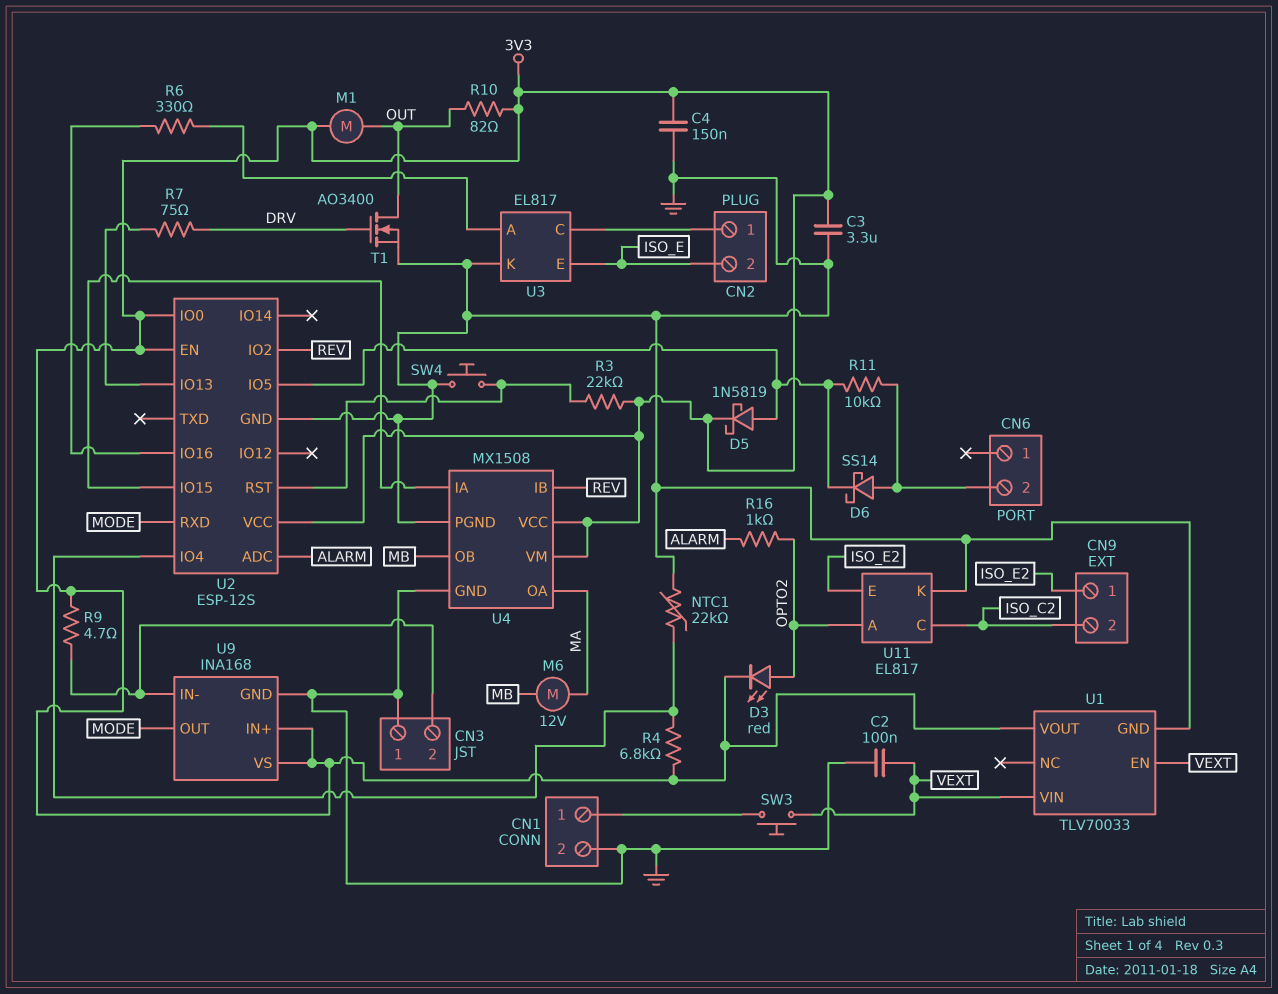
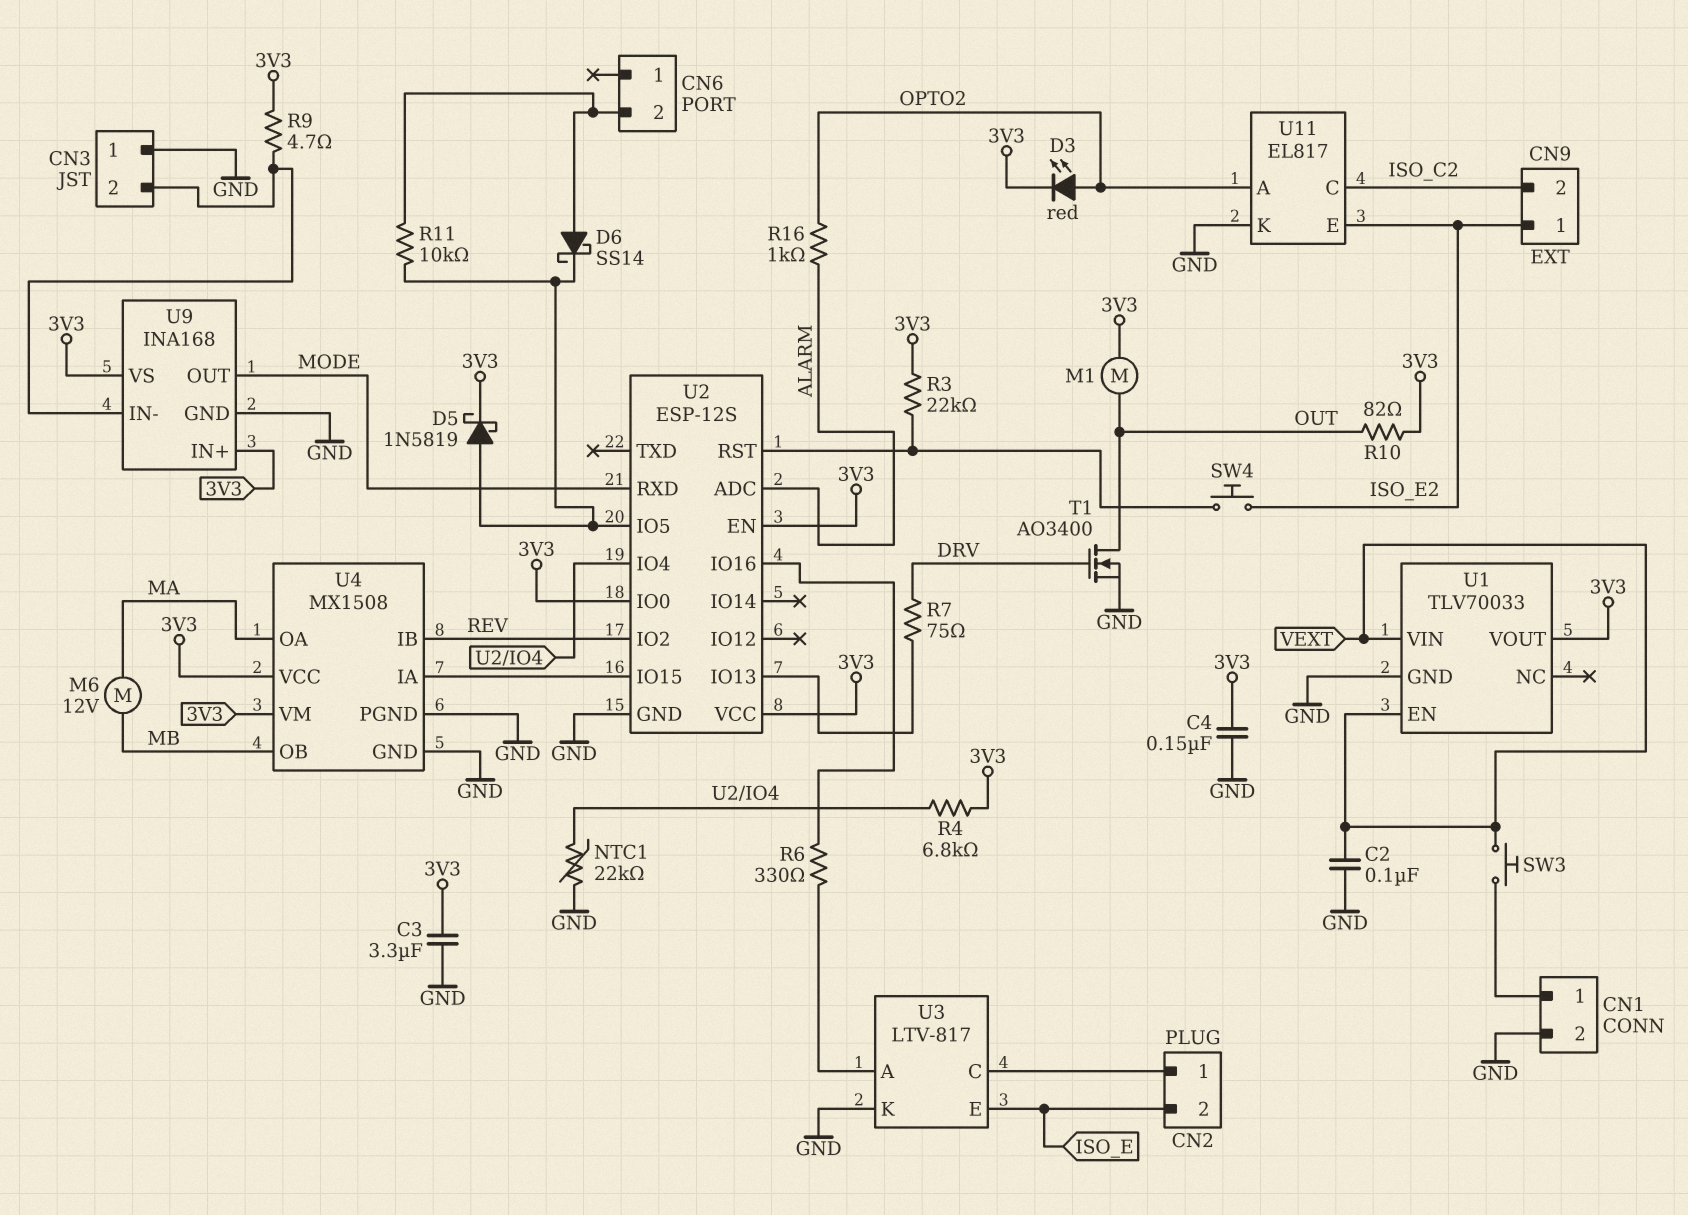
SW4: button (GND, U2/RST) -> button (ISO_E2, U2/RST)
U3: EL817 -> LTV-817

